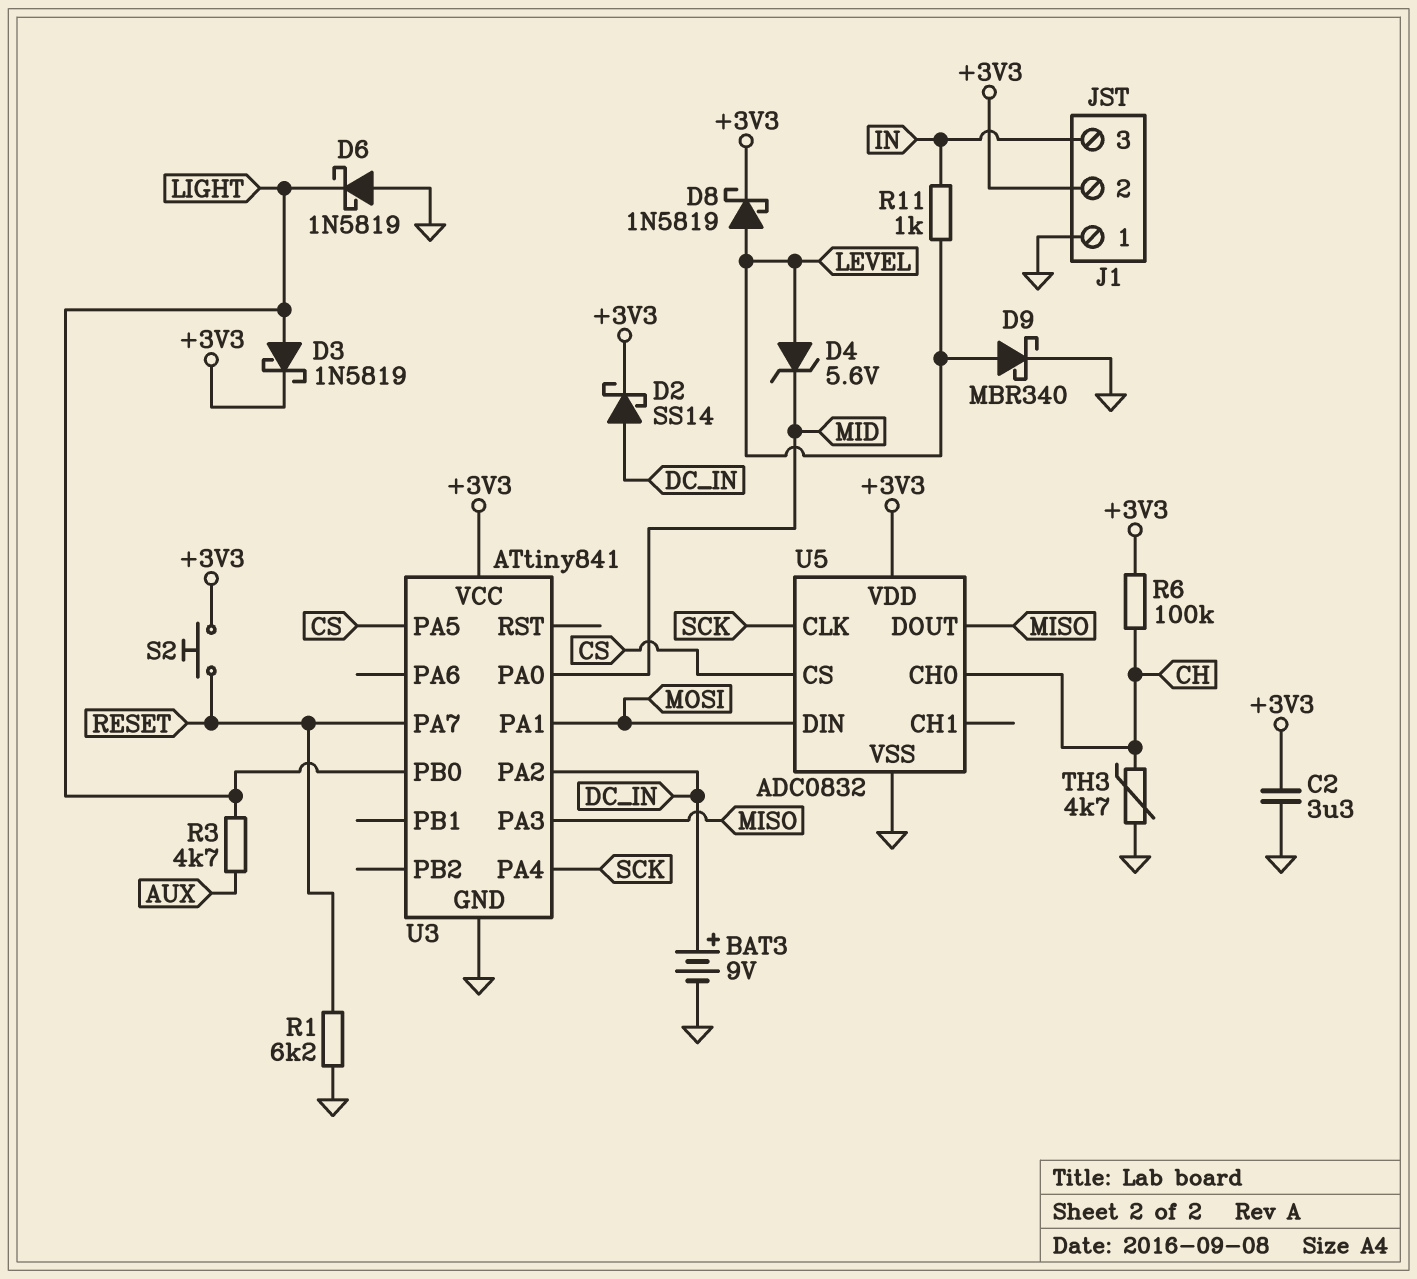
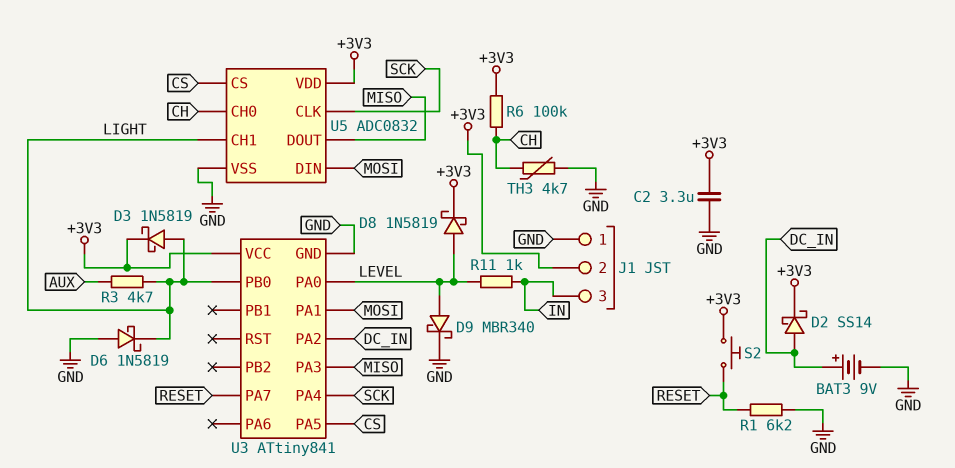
D4: zener 5.6V (A LEVEL, K MID) -> none
U3 pin PA0: MID -> LEVEL
U5 pin CH1: none -> LIGHT

